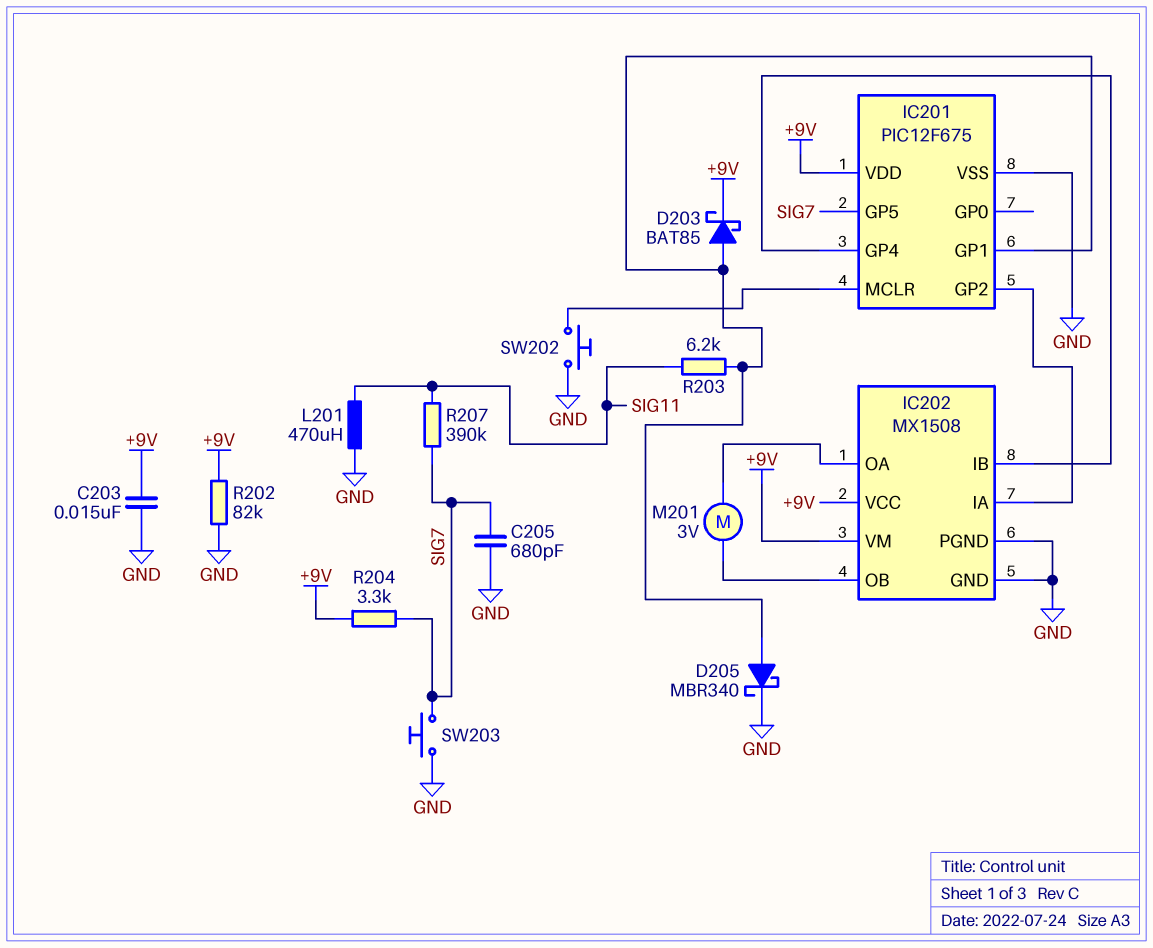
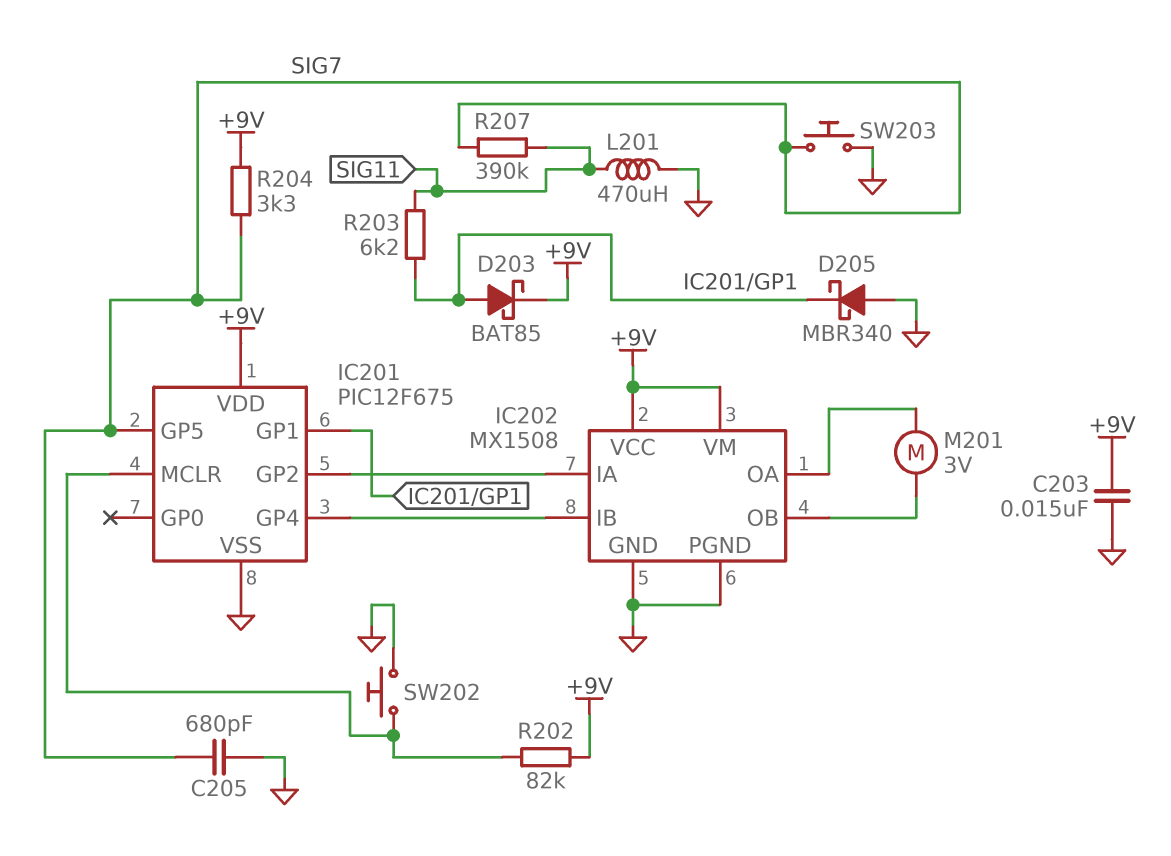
D205: schottky MBR340 (A IC201/GP1, K GND) -> schottky MBR340 (A GND, K IC201/GP1)
R202: 82k (+9V, GND) -> 82k (+9V, IC201/MCLR)

